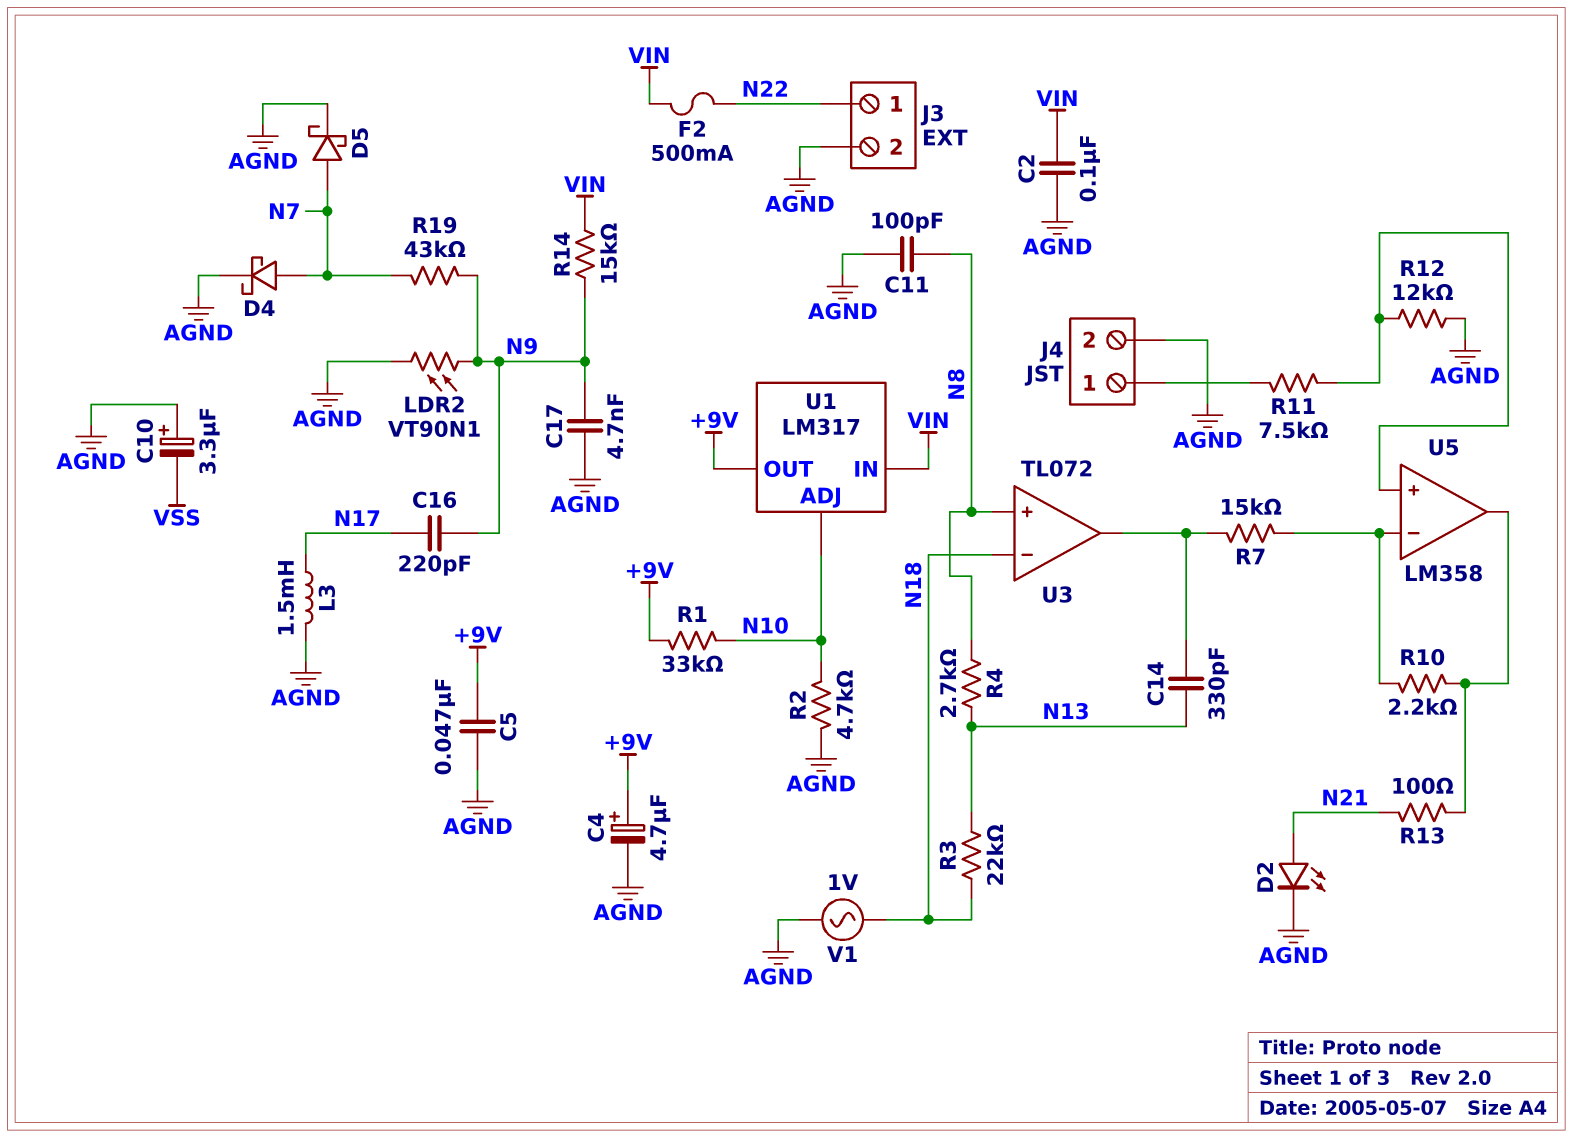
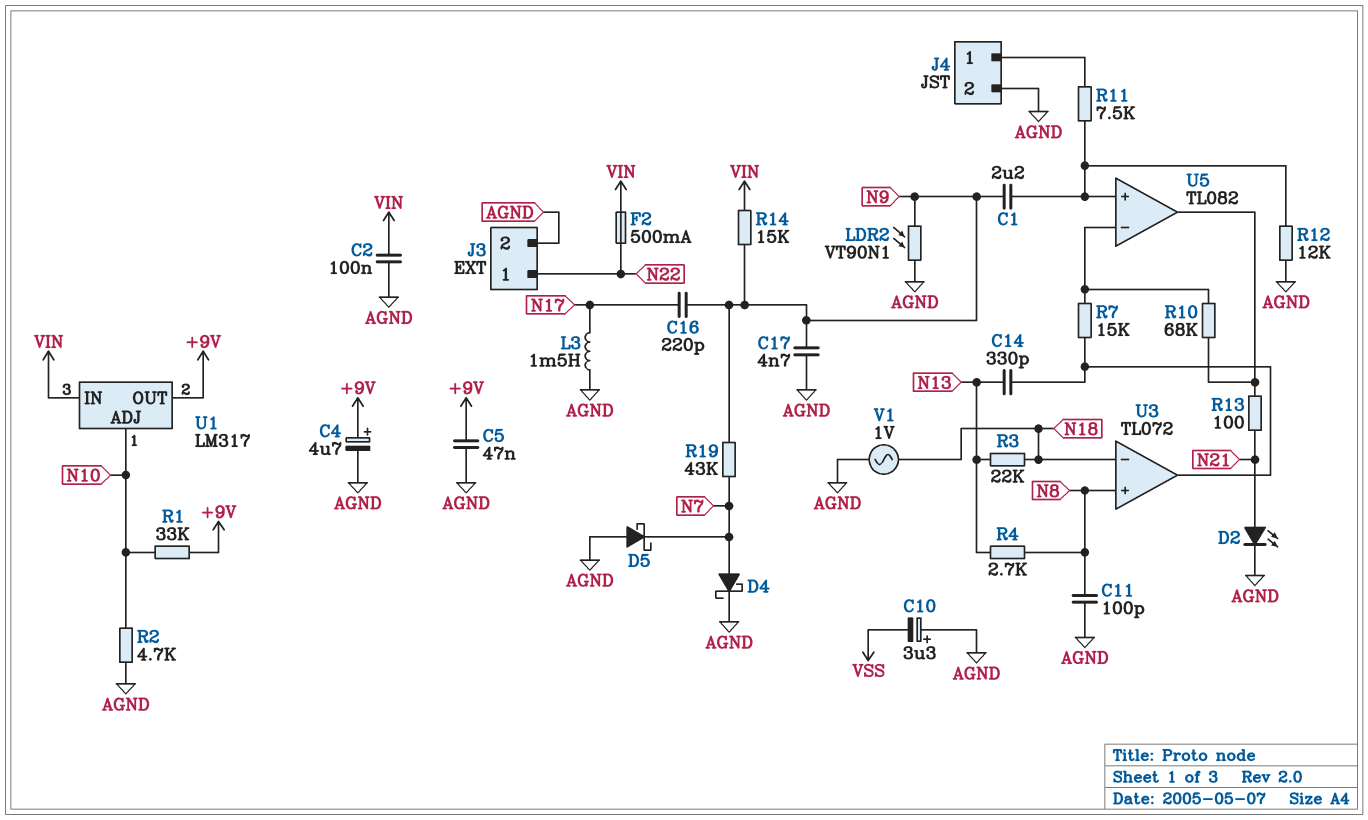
C1: none -> 2.2uF (N9, U5/in+)
D5: schottky (A N7, K AGND) -> schottky (A AGND, K N7)
R10: 2.2k (U5/in-, U5/out) -> 68k (U5/in-, U5/out)
U5: LM358 -> TL082

